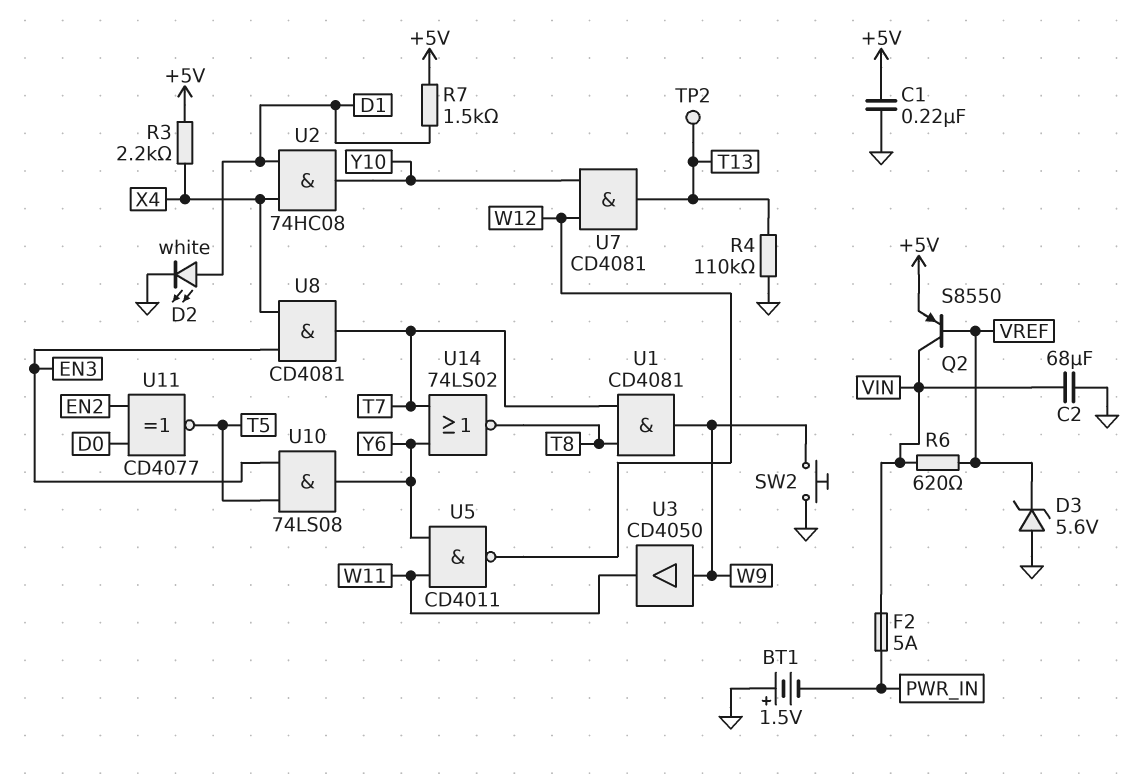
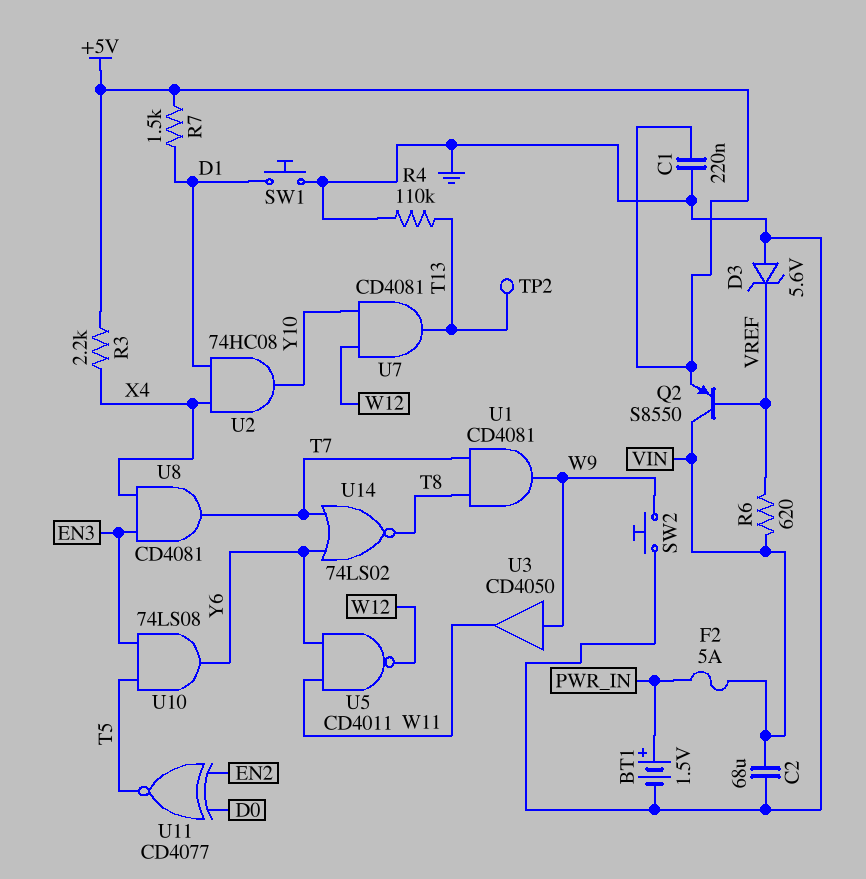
BT1: 1.5V (plus GND, minus PWR_IN) -> 1.5V (plus PWR_IN, minus GND)
D2: LED white (A D1, K GND) -> none
SW1: none -> button (D1, GND)

